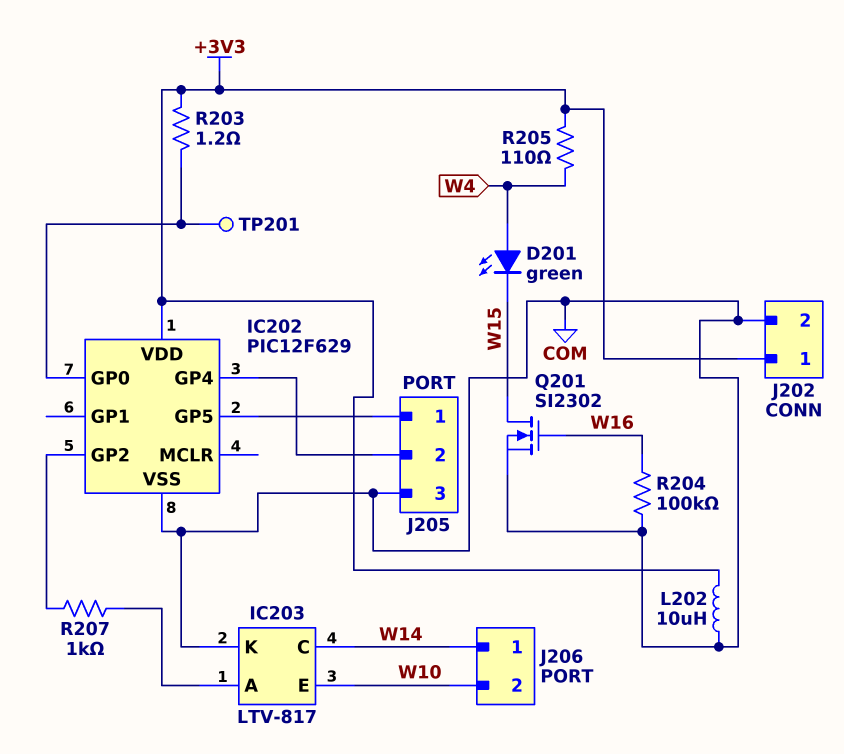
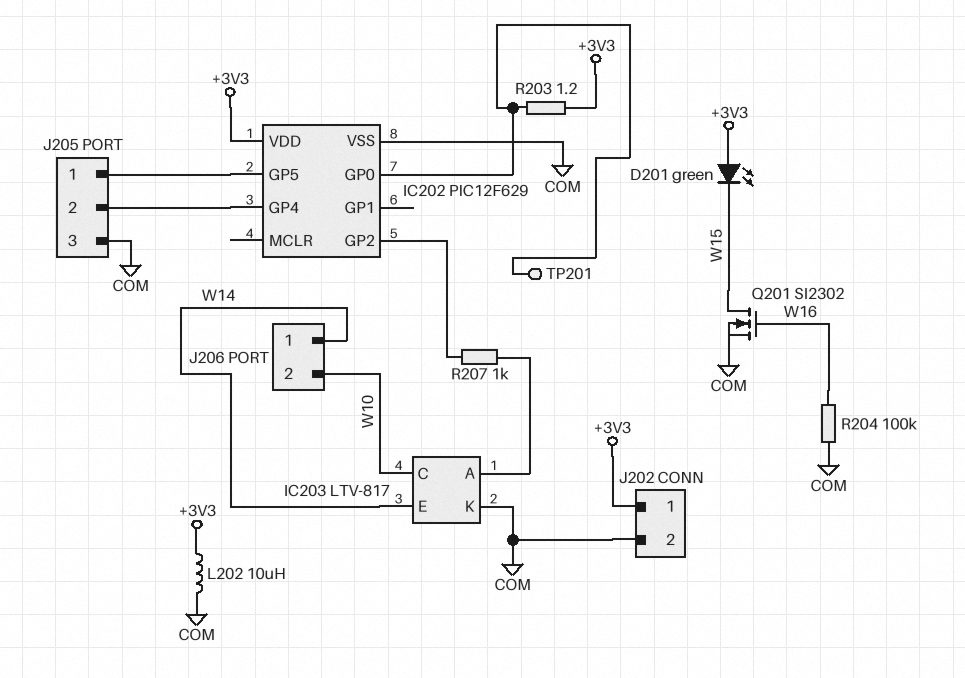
D201: LED green (A W4, K W15) -> LED green (A +3V3, K W15)
IC203 pin C: W14 -> W10
IC203 pin E: W10 -> W14
R205: 110 (+3V3, W4) -> none

